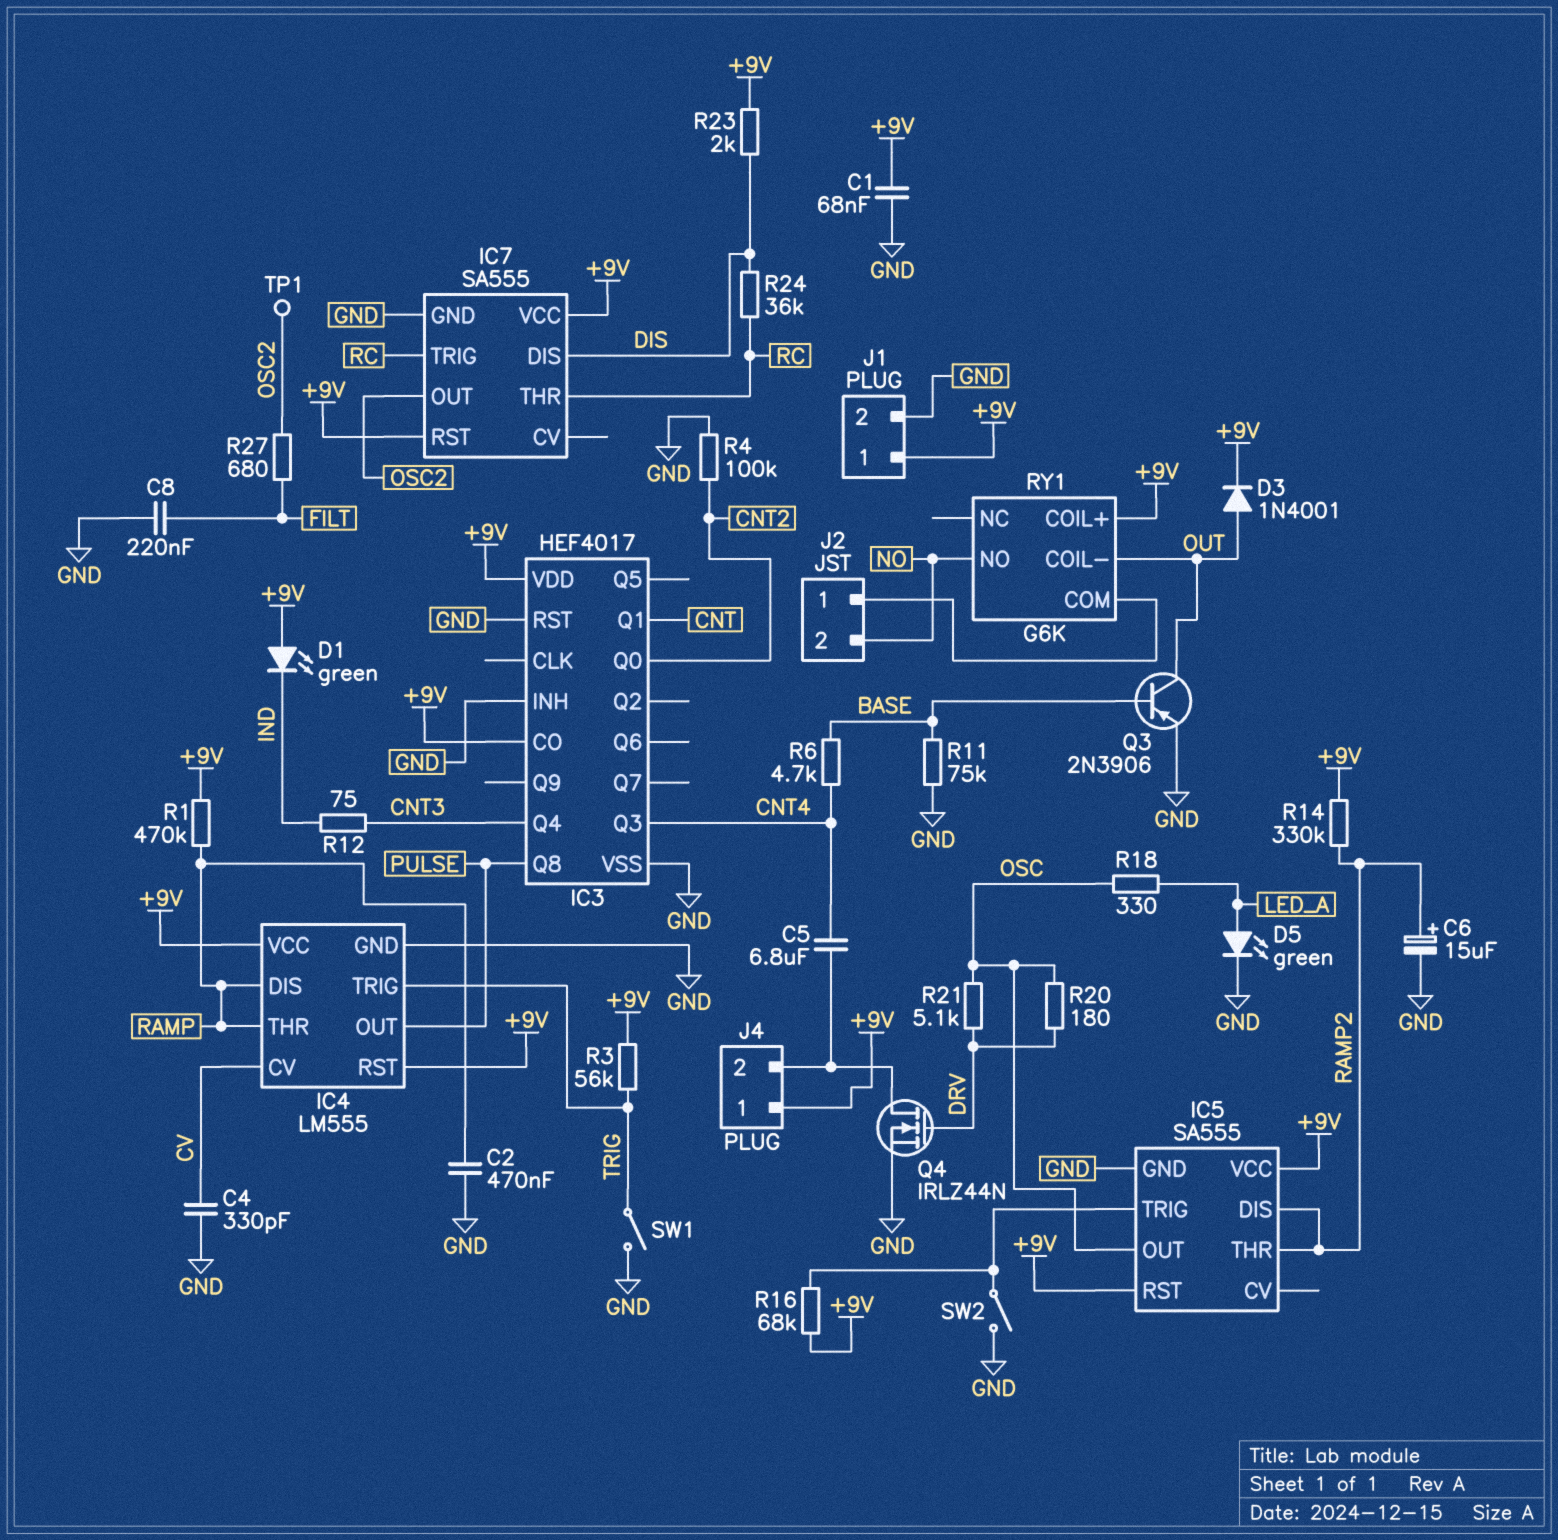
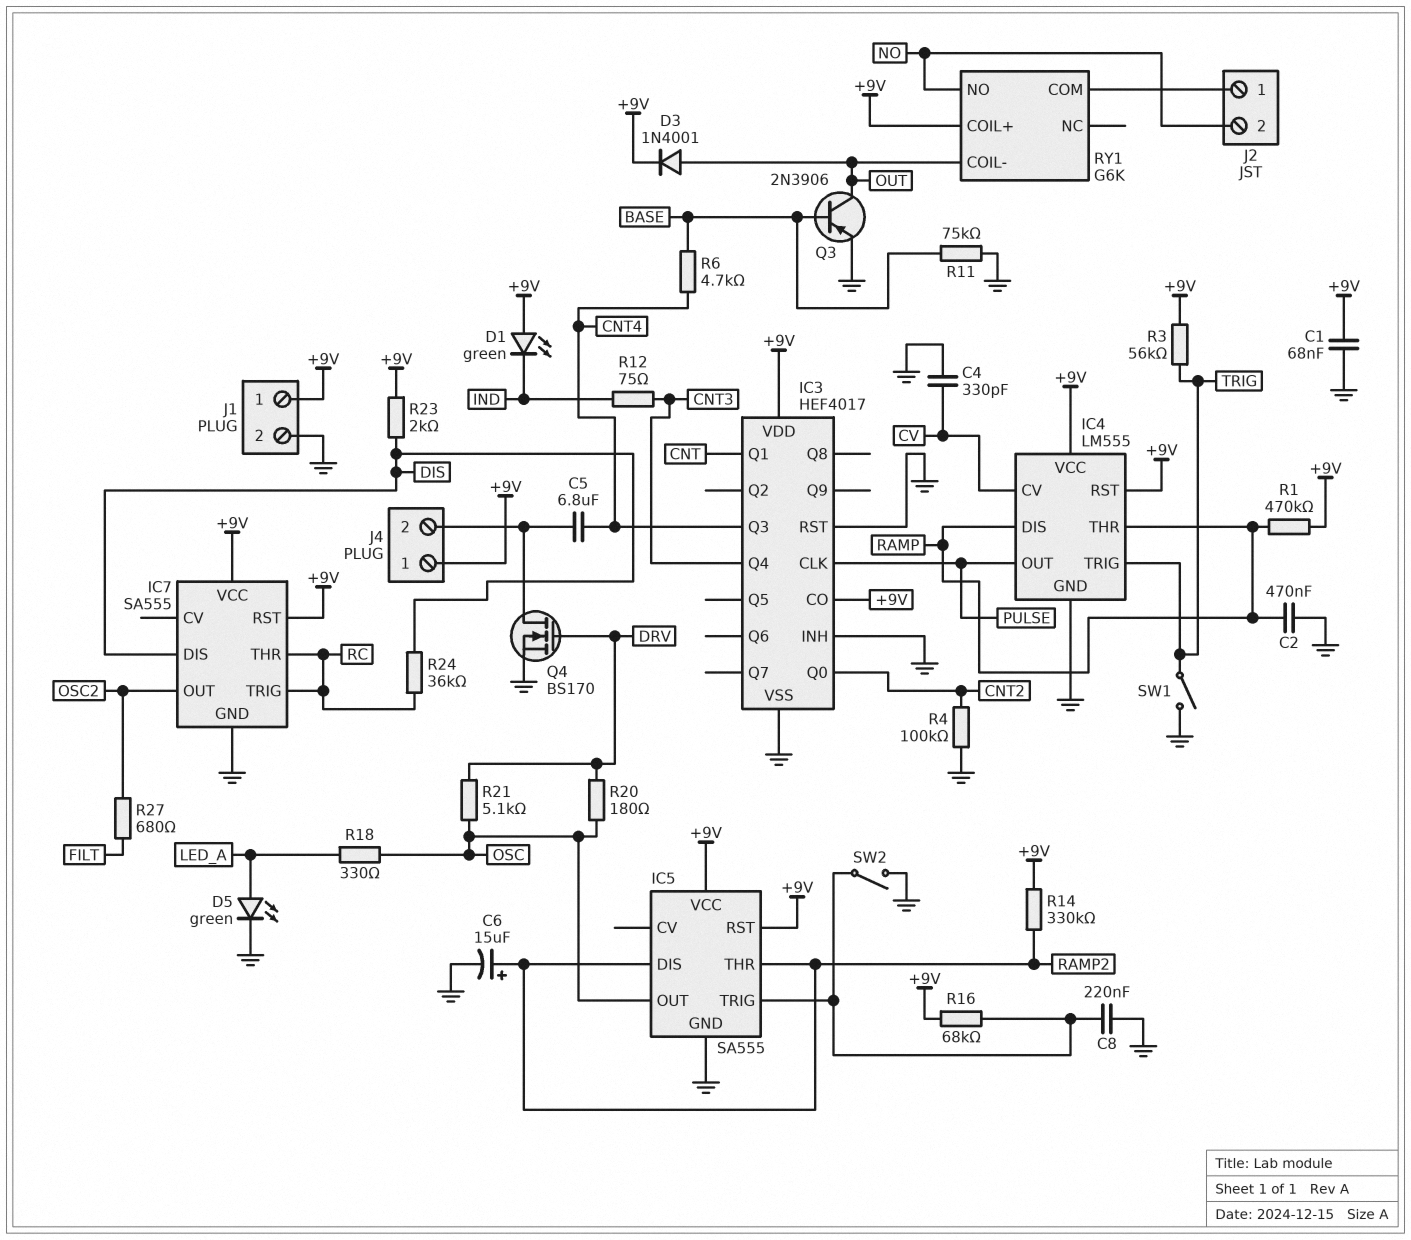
C8: 220nF (FILT, GND) -> 220nF (GND, IC5/TRIG)
IC3 pin CLK: none -> PULSE
IC3 pin Q8: PULSE -> none
Q4: NMOS IRLZ44N (G DRV, D J4/2, S GND) -> NMOS BS170 (G DRV, D J4/2, S GND)
TP1: test point (OSC2) -> none

